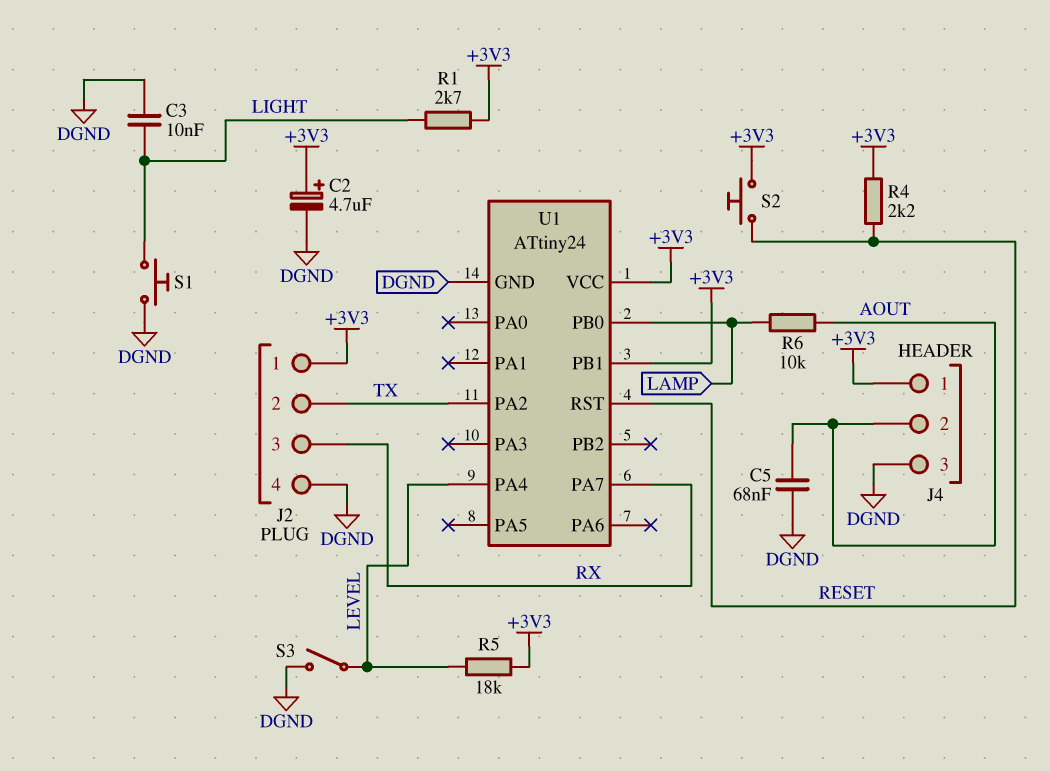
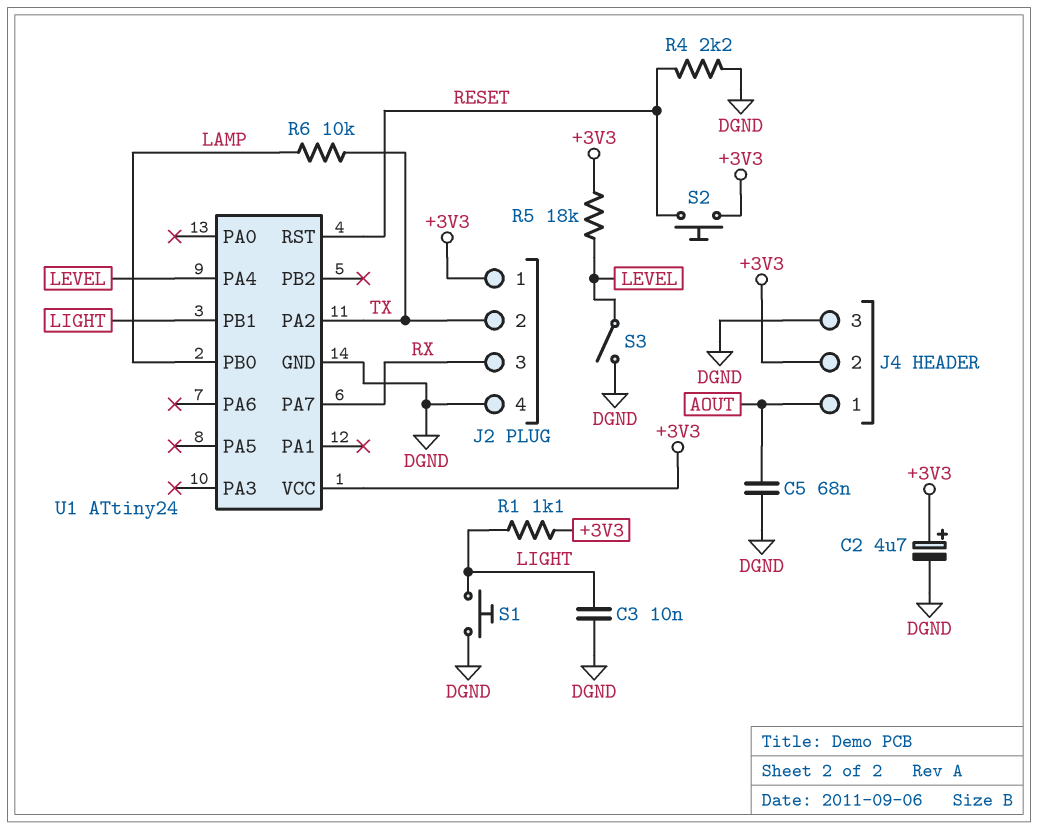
J4 pin 1: +3V3 -> AOUT
J4 pin 2: AOUT -> +3V3
R1: 2.7k (+3V3, LIGHT) -> 1.1k (+3V3, LIGHT)
R4: 2.2k (+3V3, RESET) -> 2.2k (DGND, RESET)
R6: 10k (AOUT, LAMP) -> 10k (LAMP, TX)
U1 pin PB1: +3V3 -> LIGHT

